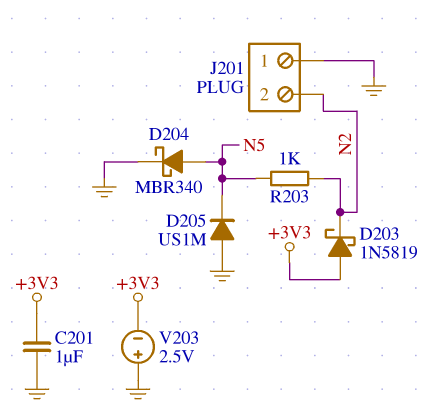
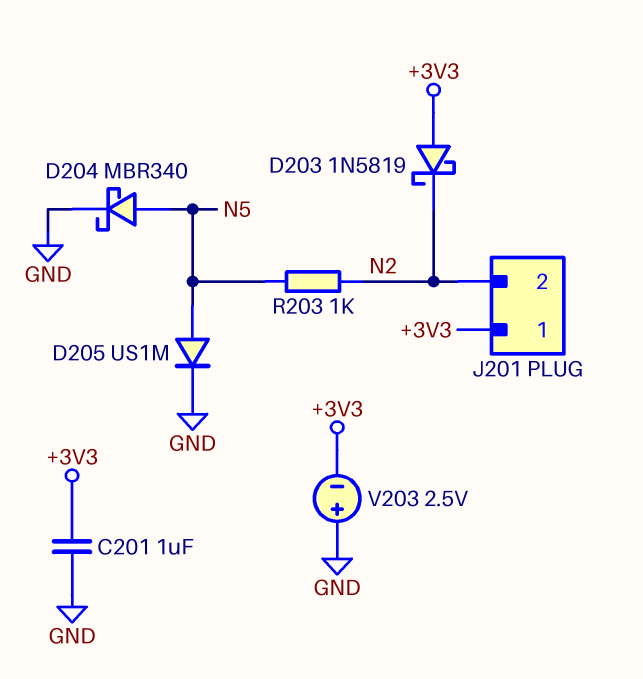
D205: diode US1M (A GND, K N5) -> diode US1M (A N5, K GND)
J201 pin 1: GND -> +3V3

